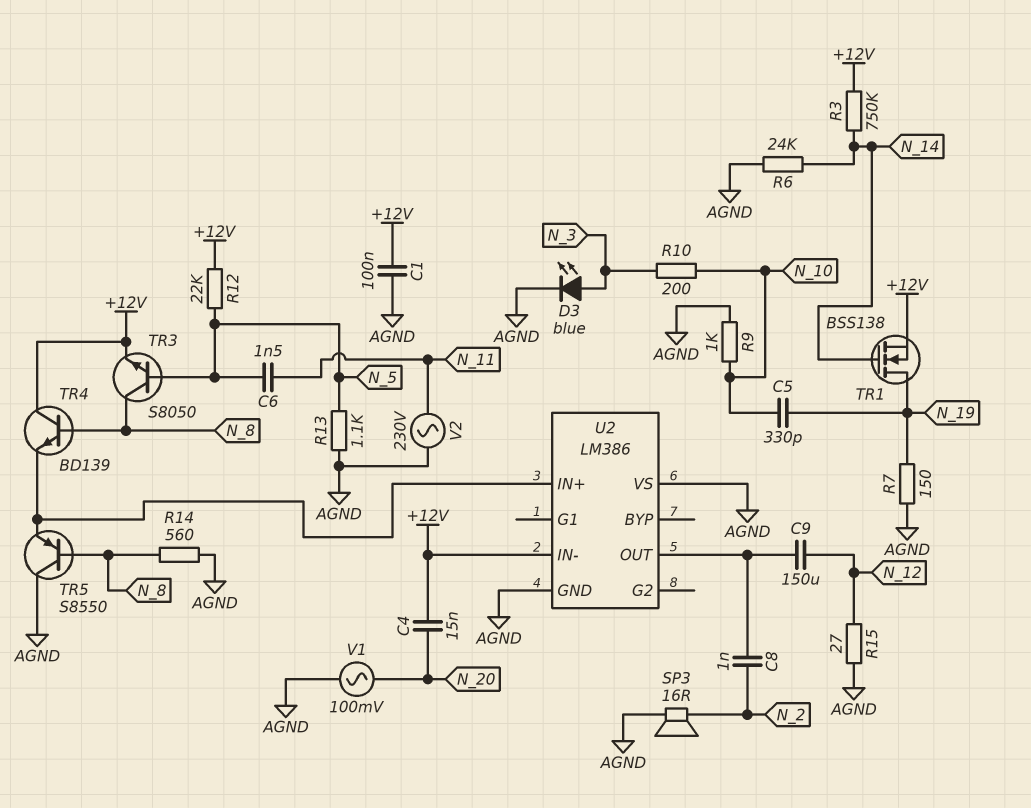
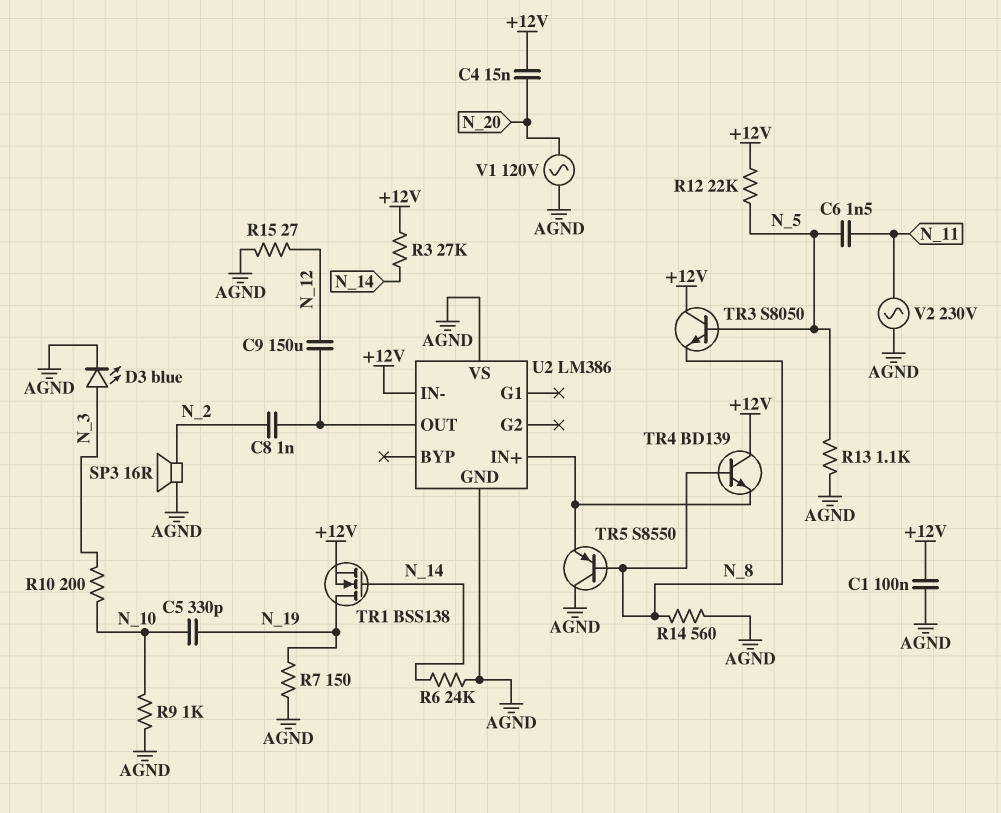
R3: 750k (+12V, N_14) -> 27k (+12V, N_14)
TR3: NPN S8050 (B N_5, C N_8, E +12V) -> NPN S8050 (B N_5, C +12V, E N_8)
V1: AC 100mV (AGND, N_20) -> AC 120V (AGND, N_20)

